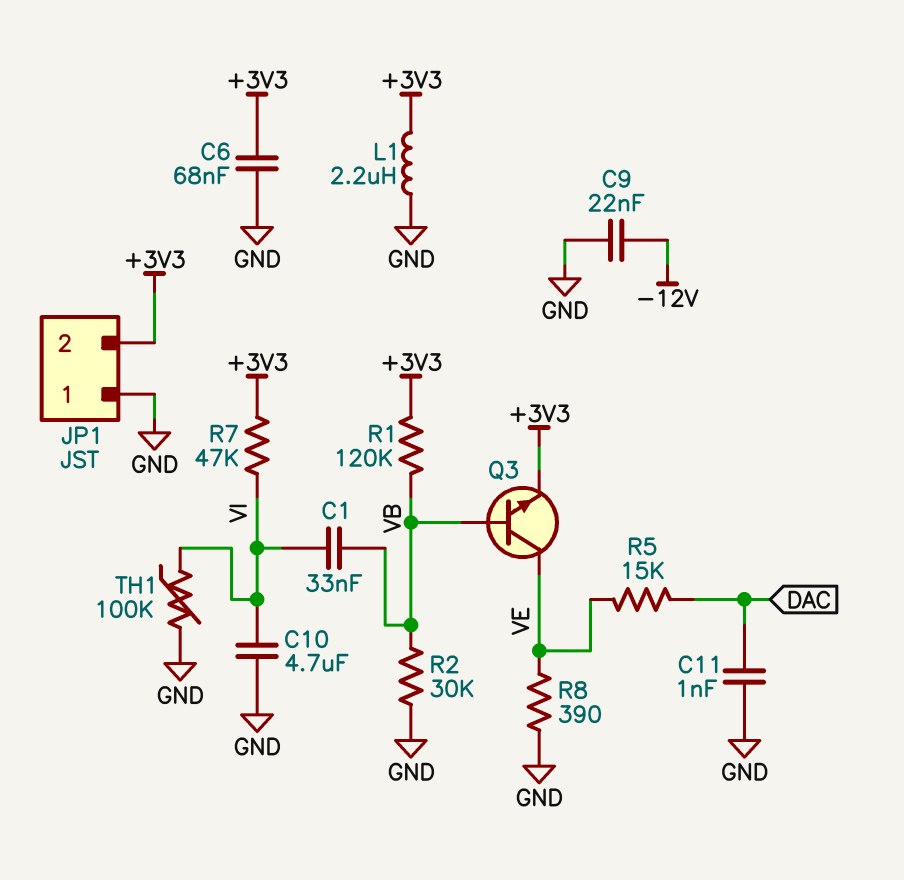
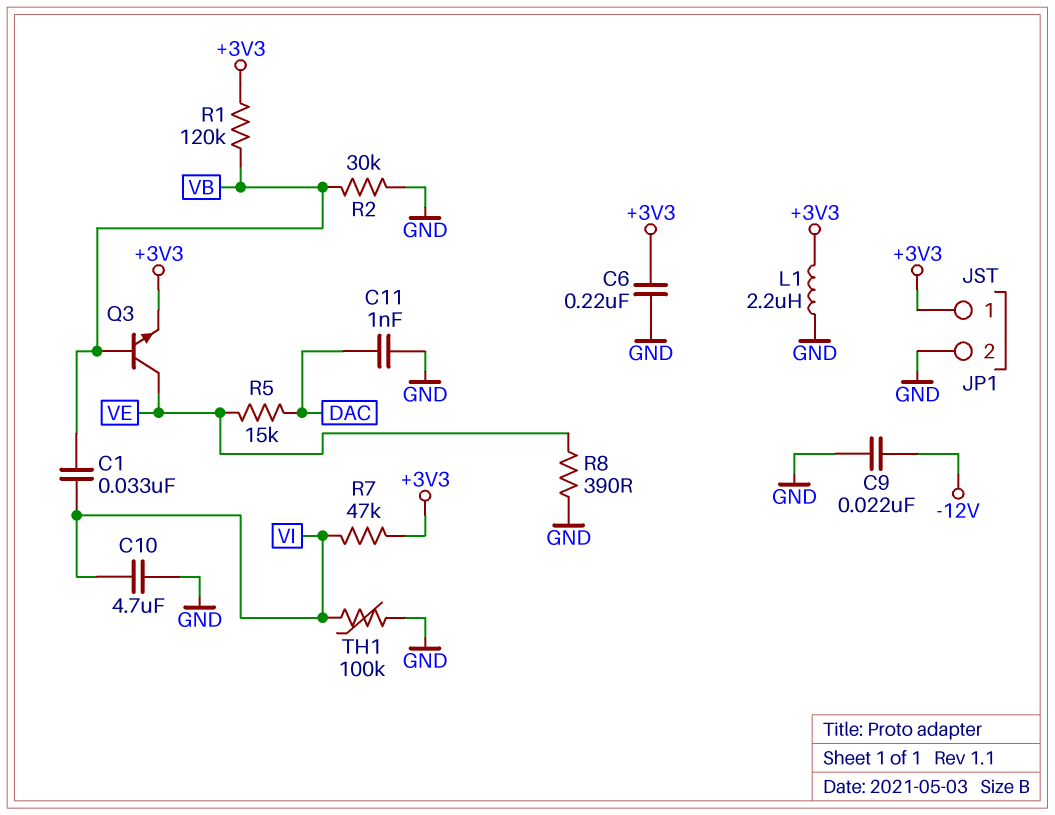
C6: 68nF (+3V3, GND) -> 220nF (+3V3, GND)
JP1 pin 1: GND -> +3V3
JP1 pin 2: +3V3 -> GND

